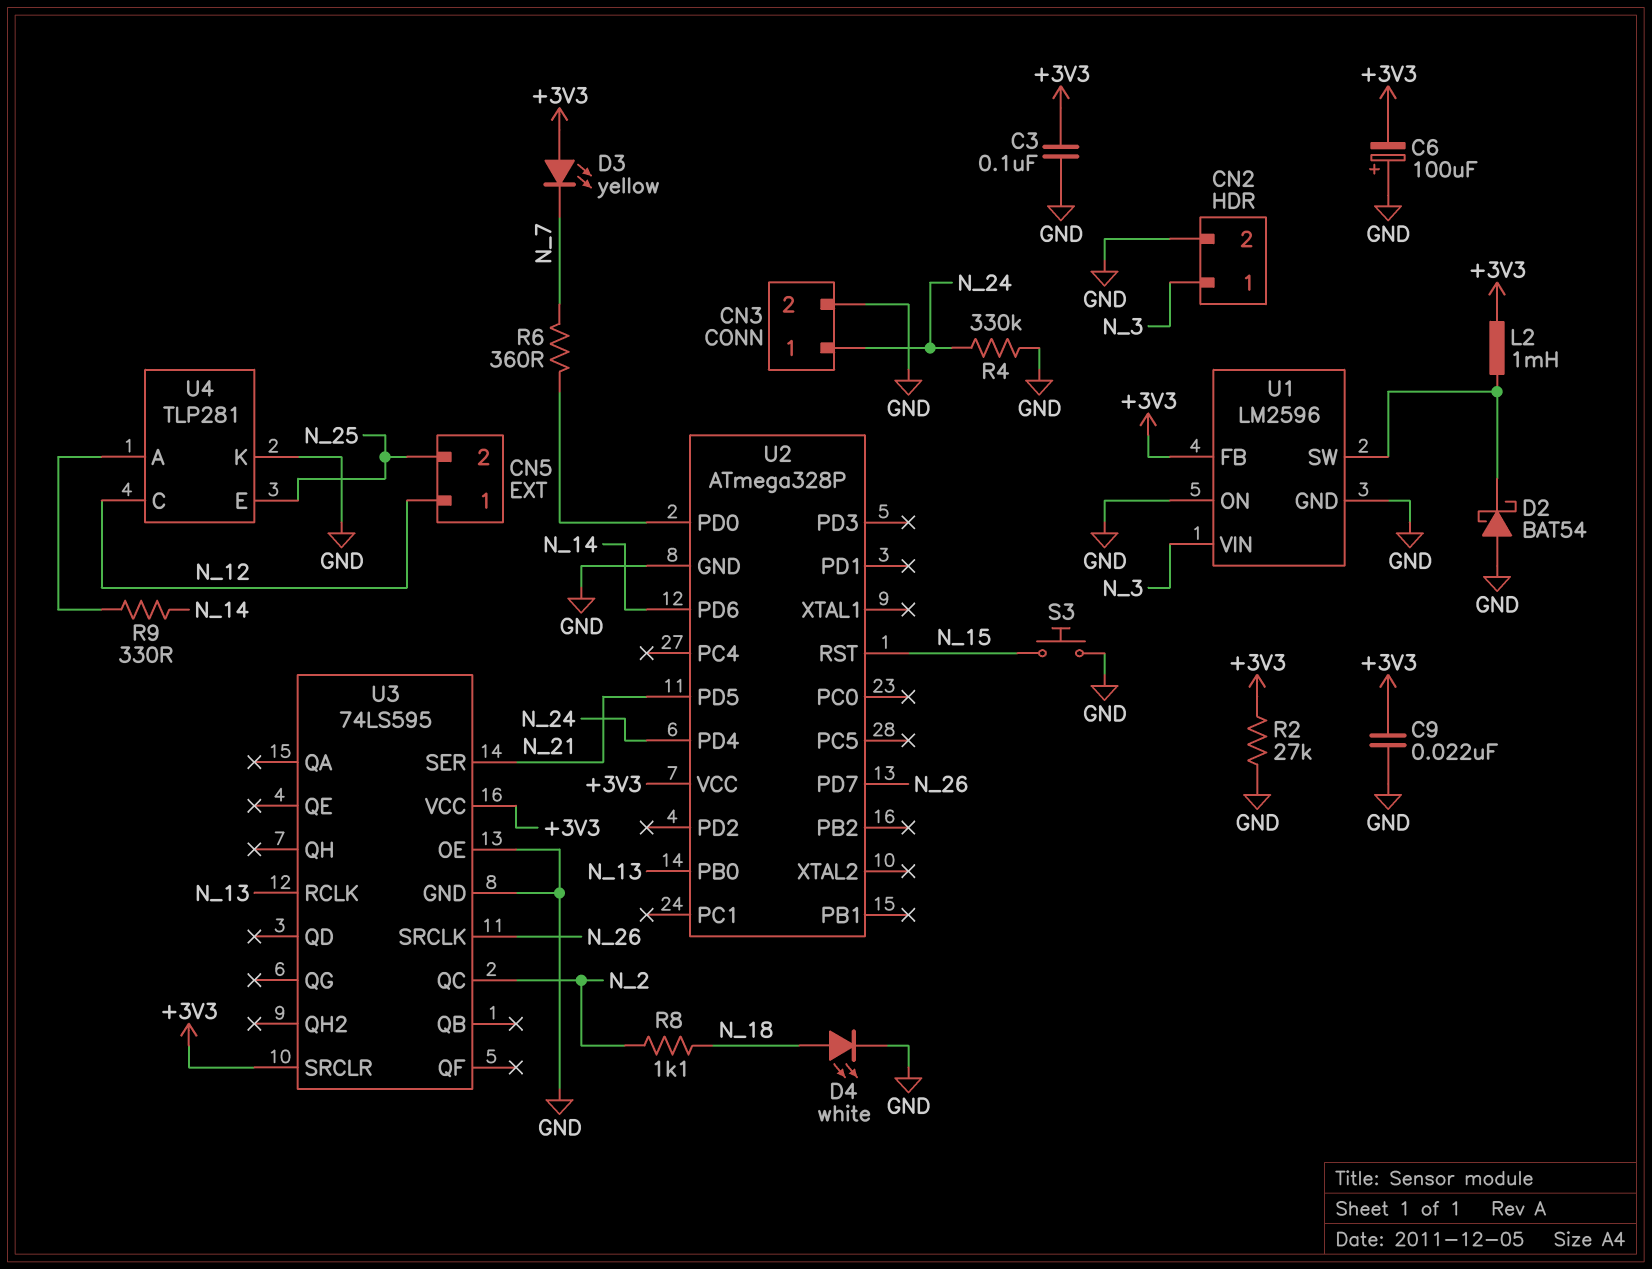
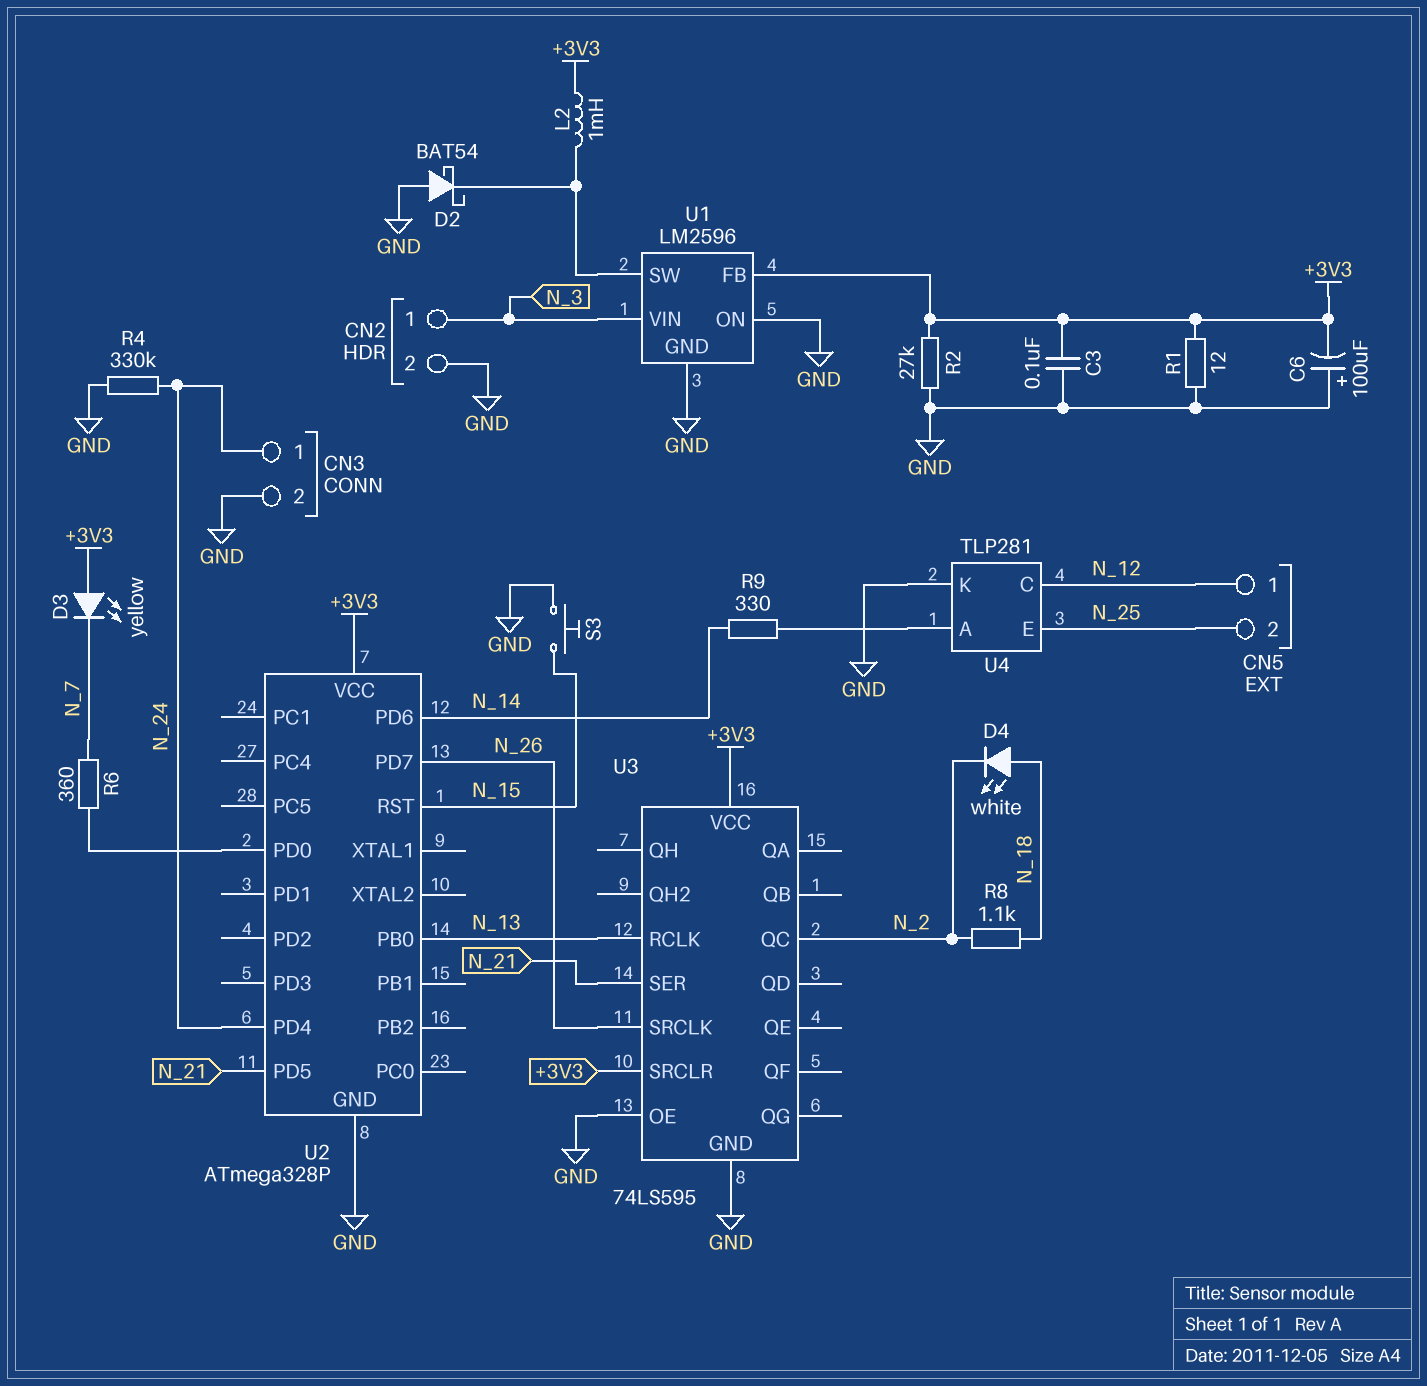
C9: 22nF (+3V3, GND) -> none
D4: LED white (A N_18, K GND) -> LED white (A N_18, K N_2)
R1: none -> 12 (+3V3, GND)

